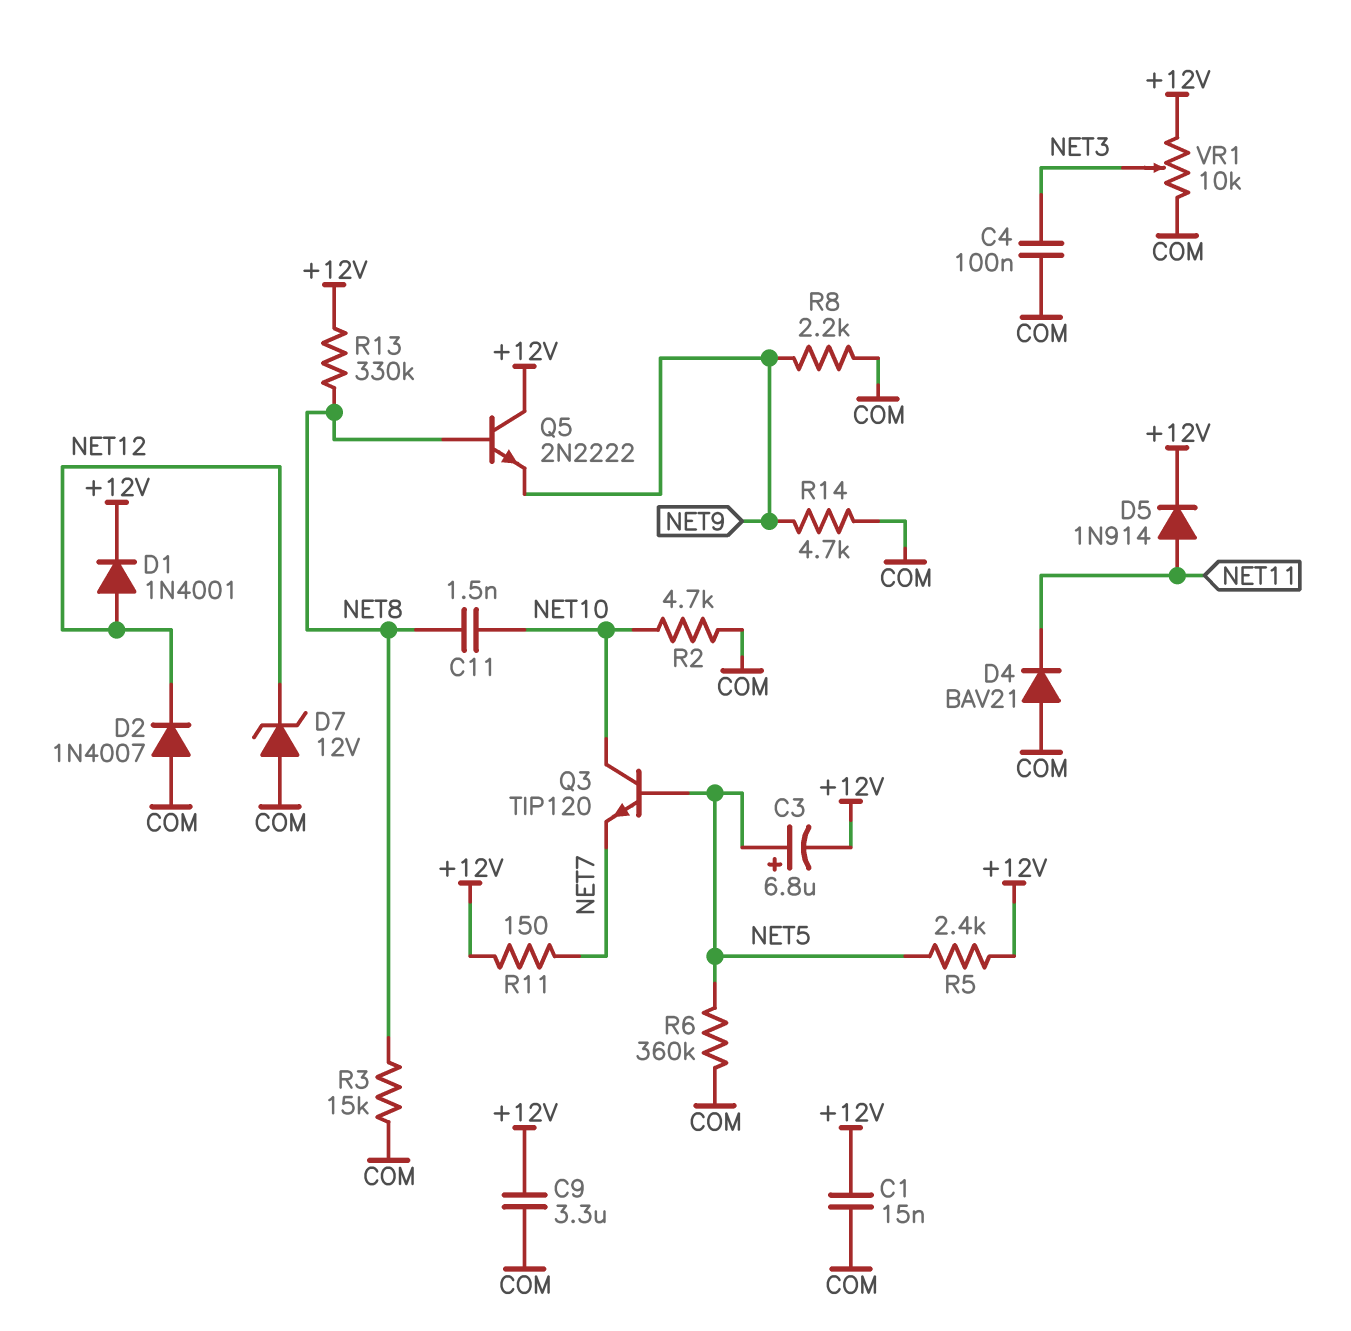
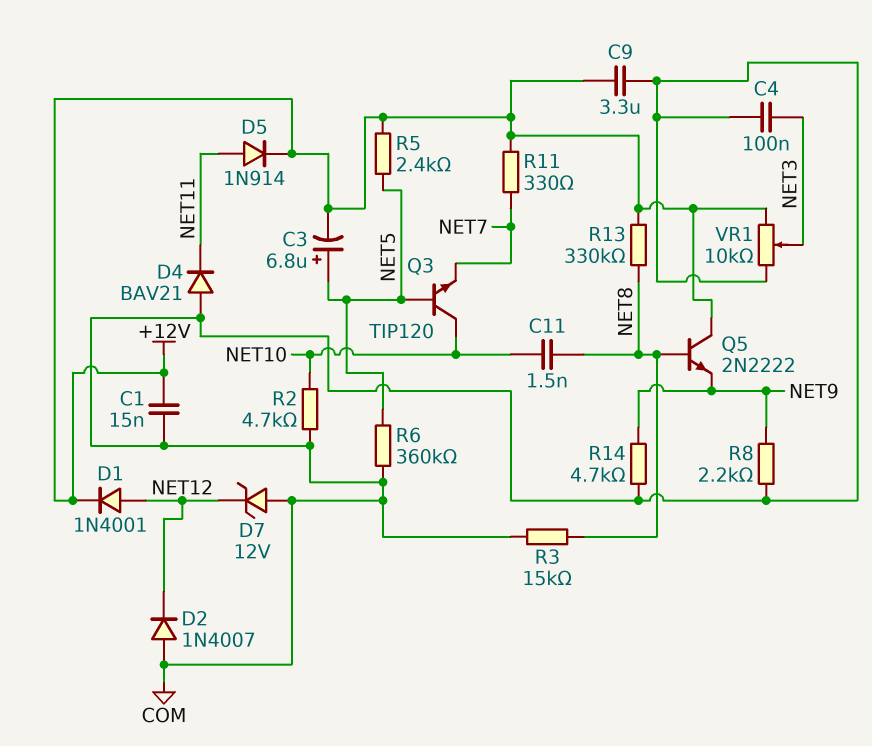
R11: 150 (+12V, NET7) -> 330 (+12V, NET7)

